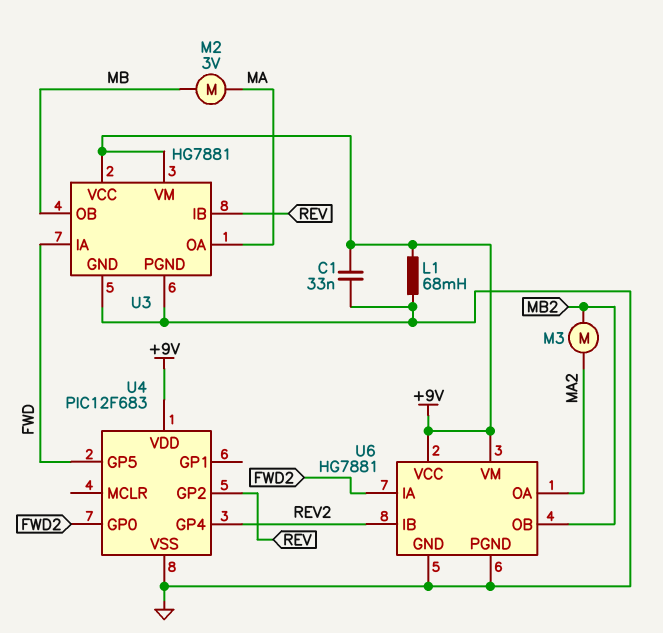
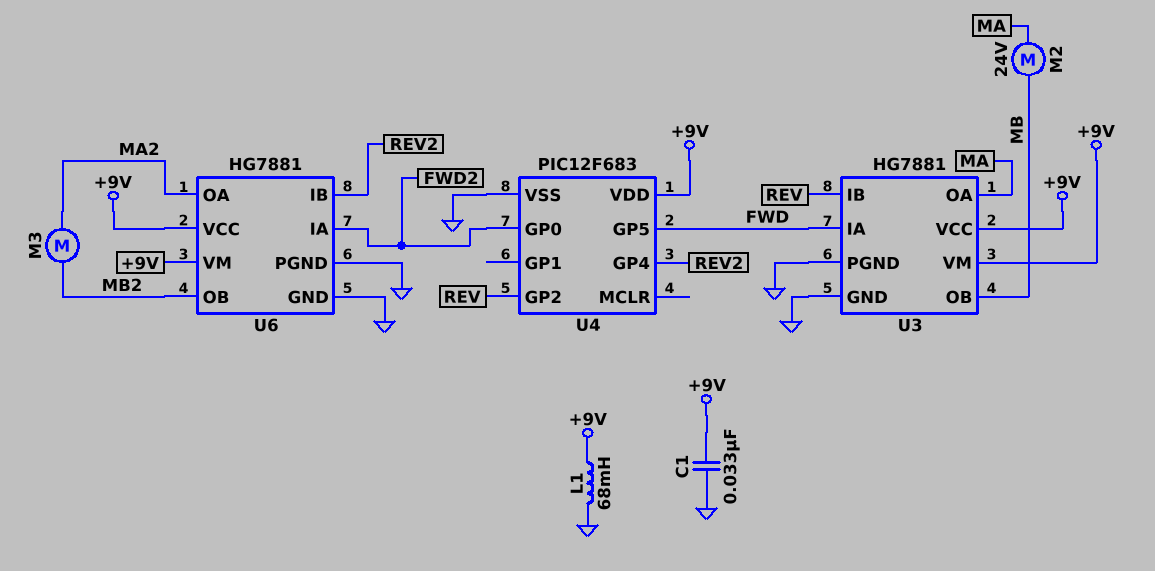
M2: motor 3V (MA, MB) -> motor 24V (MA, MB)

